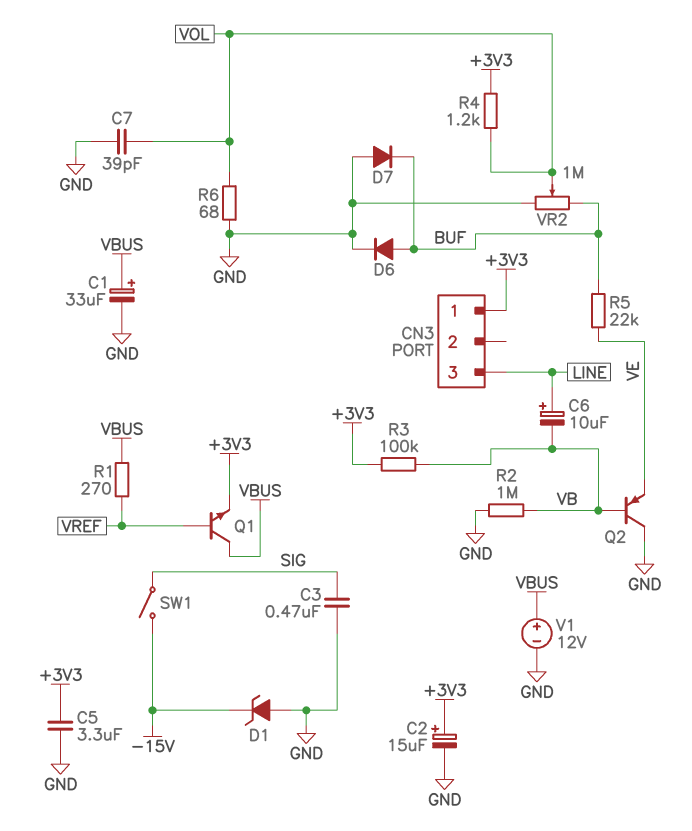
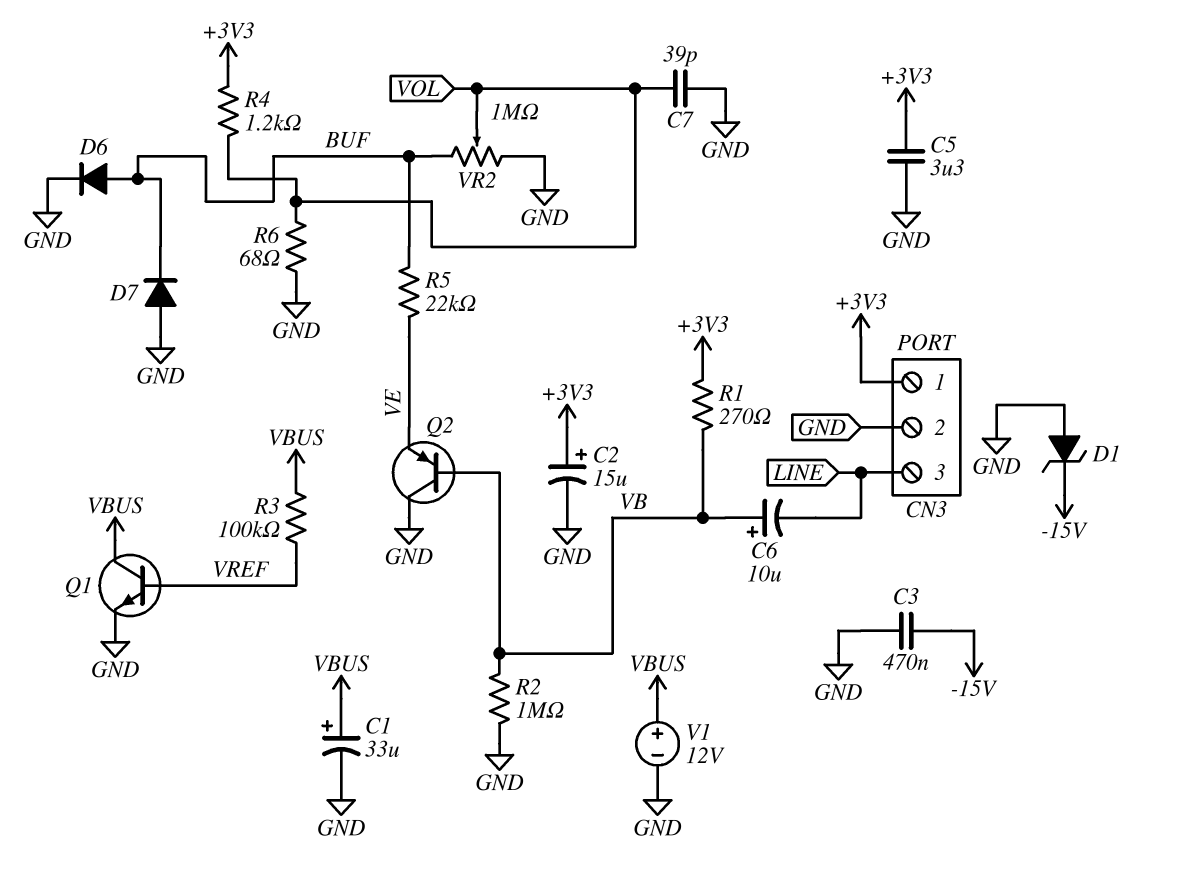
C3: 470nF (GND, SIG) -> 470nF (-15V, GND)
C6: 10uF (plus LINE, minus VB) -> 10uF (plus VB, minus LINE)
CN3 pin 2: none -> GND
Q1: NPN (B VREF, C VBUS, E +3V3) -> NPN (B VREF, C VBUS, E GND)
R1: 270 (VBUS, VREF) -> 270 (+3V3, VB)
R3: 100k (+3V3, VB) -> 100k (VBUS, VREF)
SW1: switch (-15V, SIG) -> none

